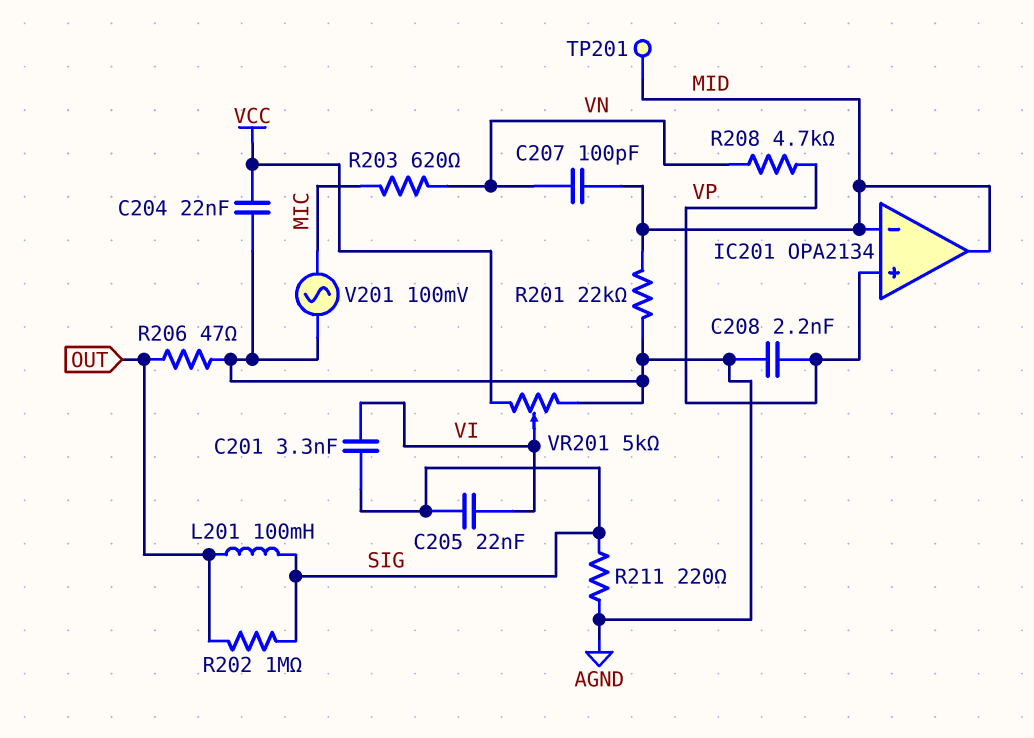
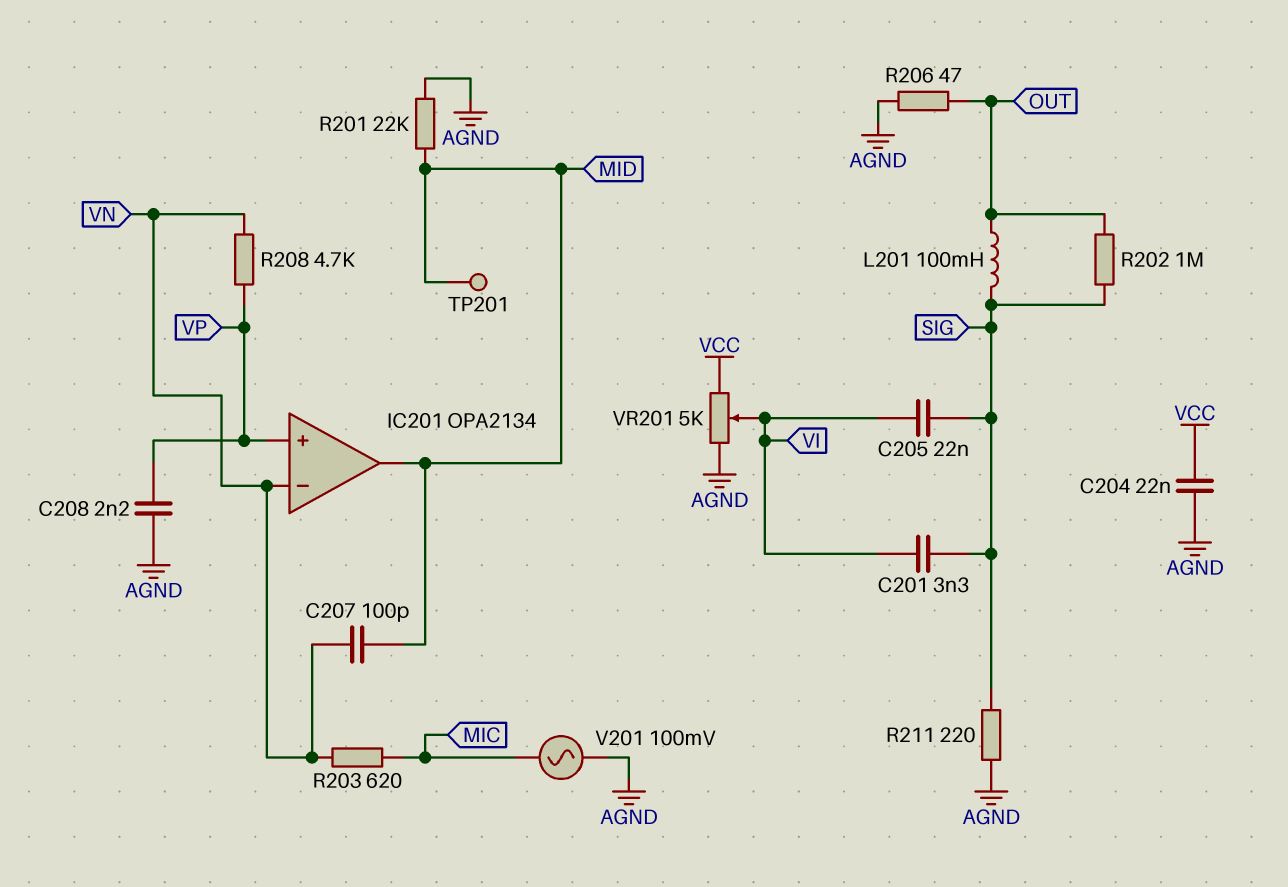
IC201 pin in-: MID -> VN

